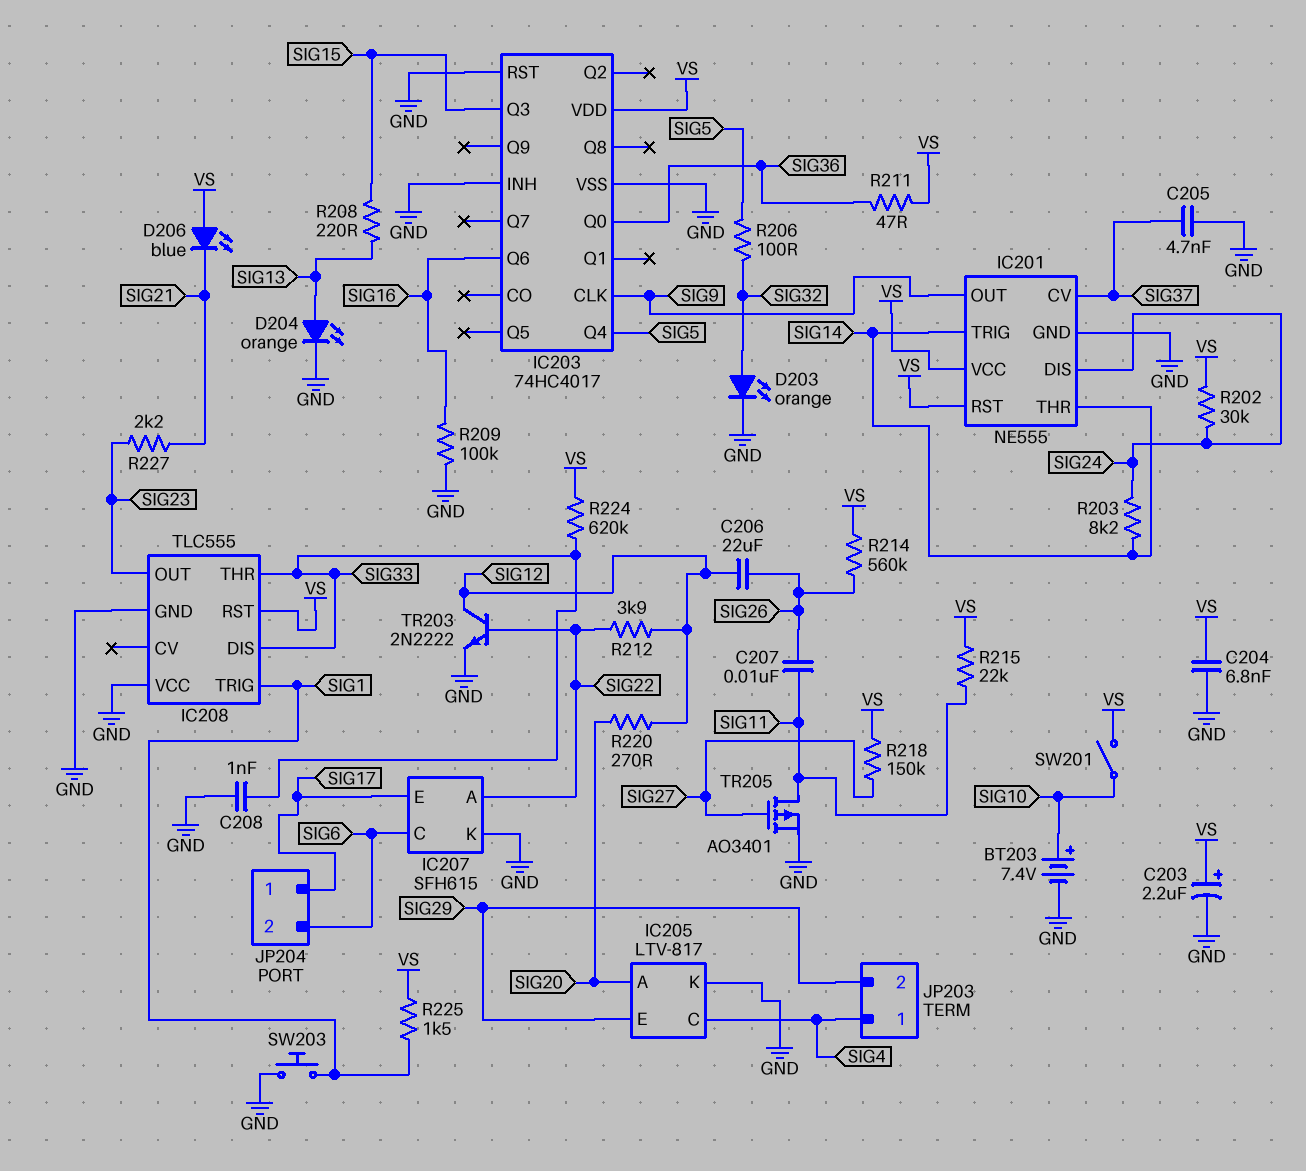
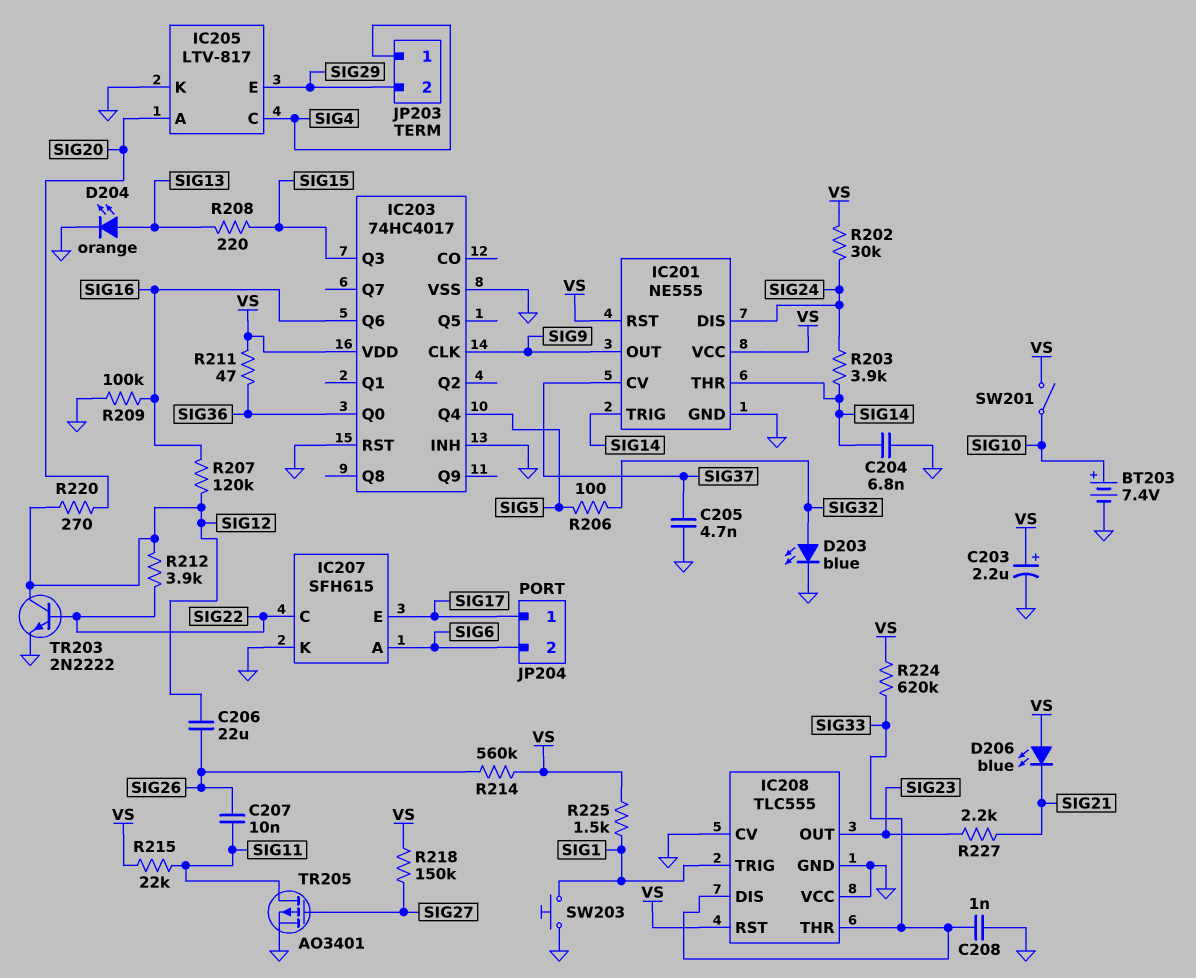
C204: 6.8nF (GND, VS) -> 6.8nF (GND, SIG14)
D203: LED orange (A SIG32, K GND) -> LED blue (A SIG32, K GND)
IC207 pin A: SIG22 -> SIG6
IC207 pin C: SIG6 -> SIG22
IC208 pin CV: none -> GND
R203: 8.2k (SIG14, SIG24) -> 3.9k (SIG14, SIG24)
R207: none -> 120k (SIG12, SIG16)

